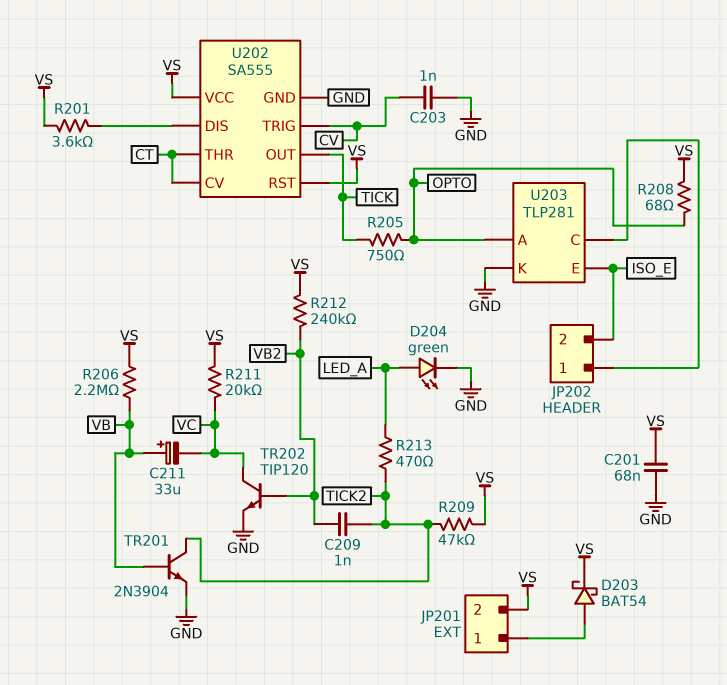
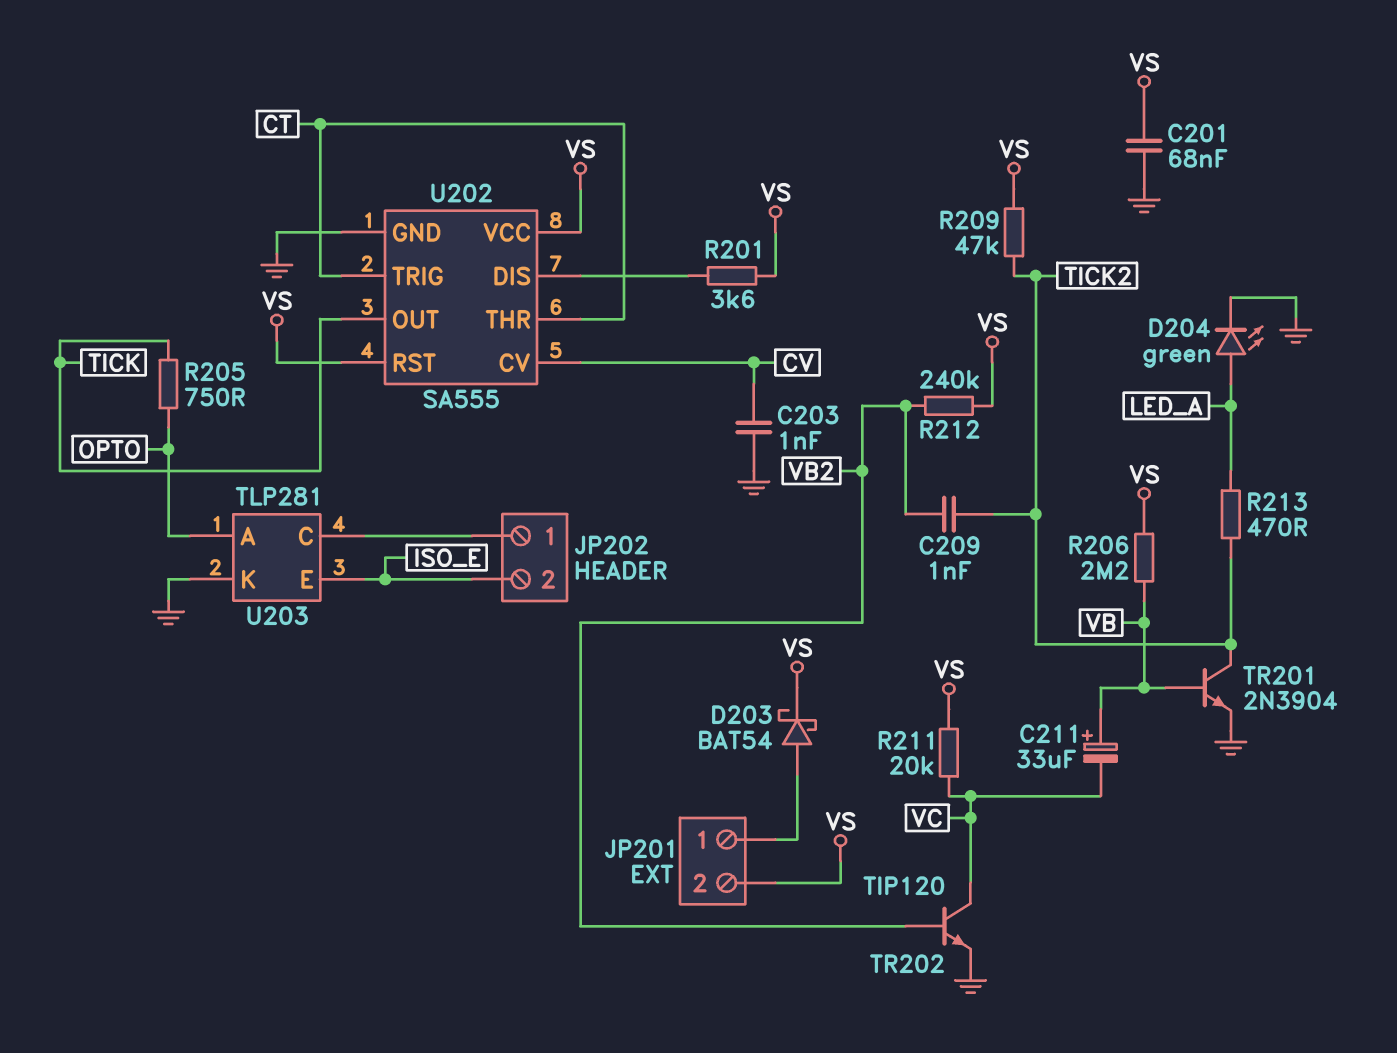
R208: 68 (OPTO, VS) -> none
U202 pin CV: CT -> CV
U202 pin TRIG: CV -> CT

